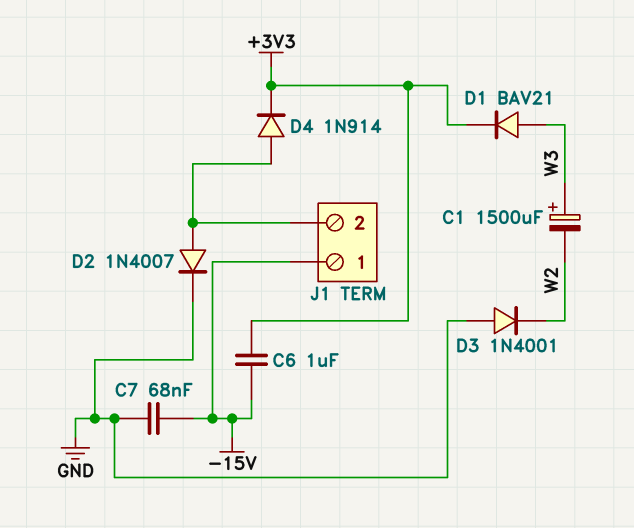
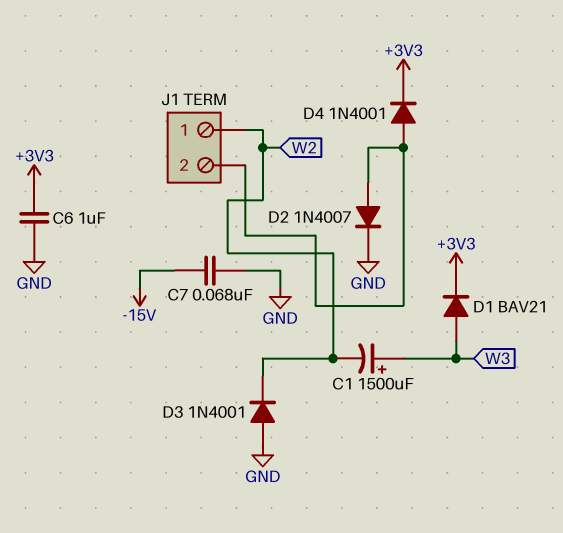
C6: 1uF (+3V3, -15V) -> 1uF (+3V3, GND)
D4: diode 1N914 (A J1/2, K +3V3) -> diode 1N4001 (A J1/2, K +3V3)
J1 pin 1: -15V -> W2

